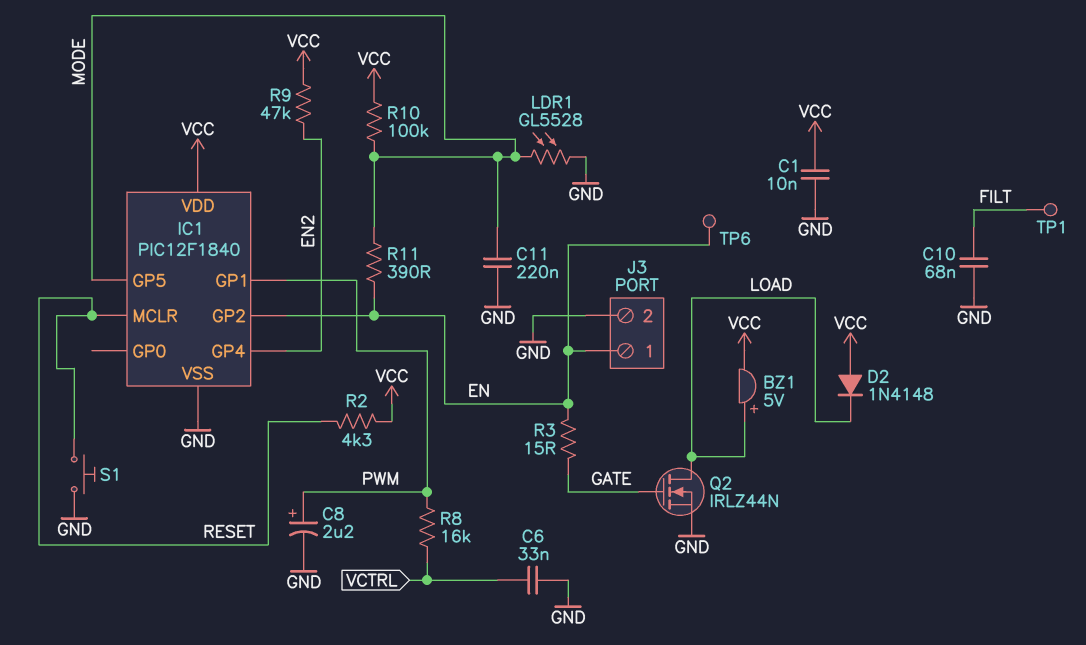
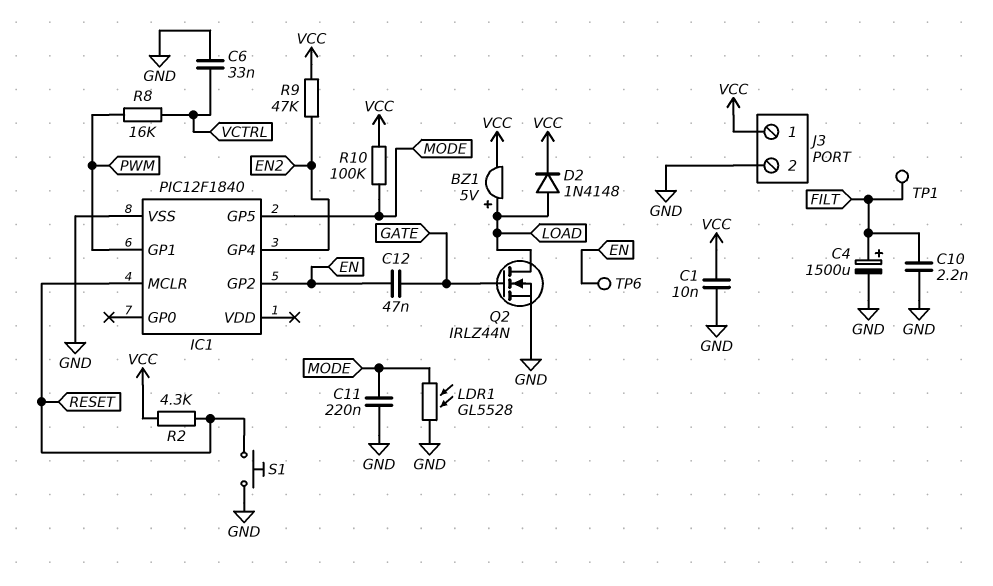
C4: none -> 1500uF (plus FILT, minus GND)
C8: 2.2uF (plus PWM, minus GND) -> none
C10: 68nF (FILT, GND) -> 2.2nF (FILT, GND)
C12: none -> 47nF (EN, GATE)
D2: diode 1N4148 (A VCC, K LOAD) -> diode 1N4148 (A LOAD, K VCC)
IC1 pin VDD: VCC -> none
J3 pin 1: EN -> VCC
R3: 15 (EN, GATE) -> none
R11: 390 (EN, MODE) -> none

